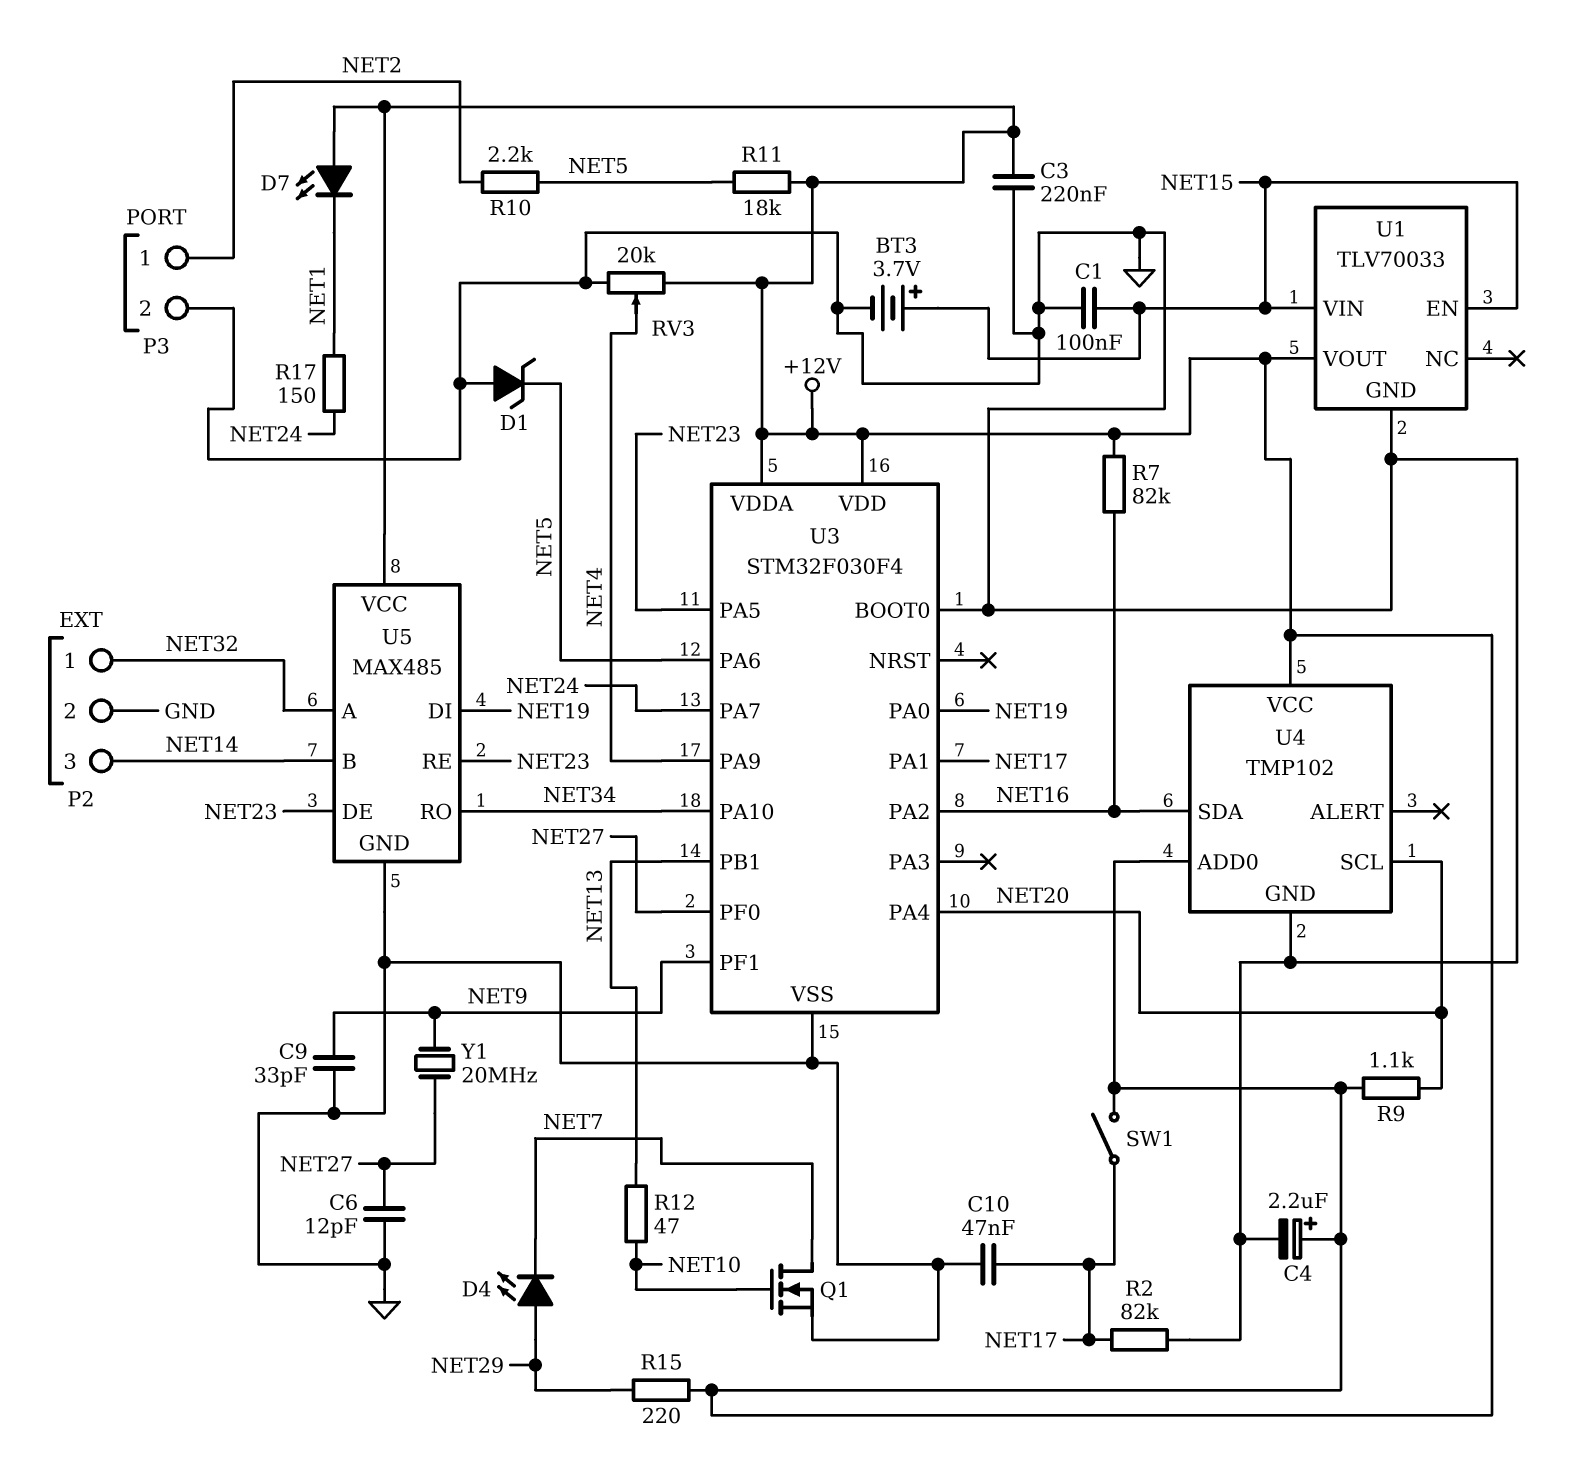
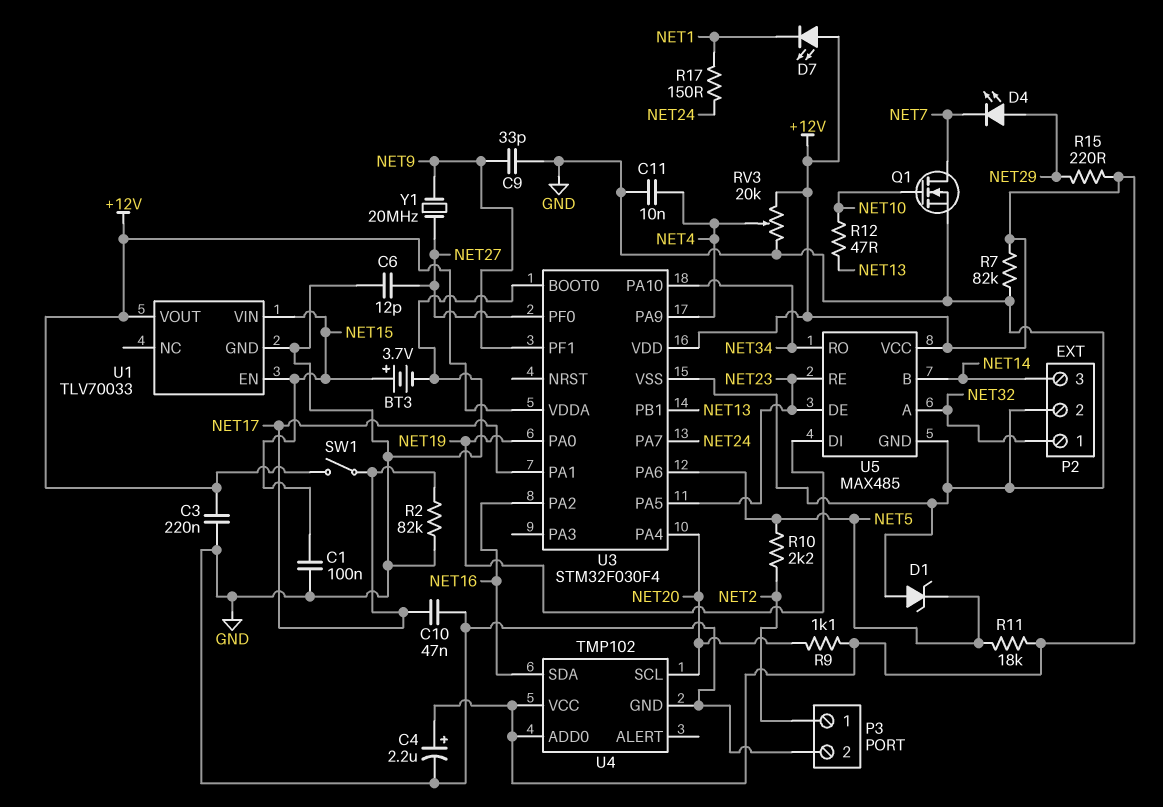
C11: none -> 10nF (GND, NET4)
R7: 82k (+12V, NET16) -> 82k (+12V, GND)

